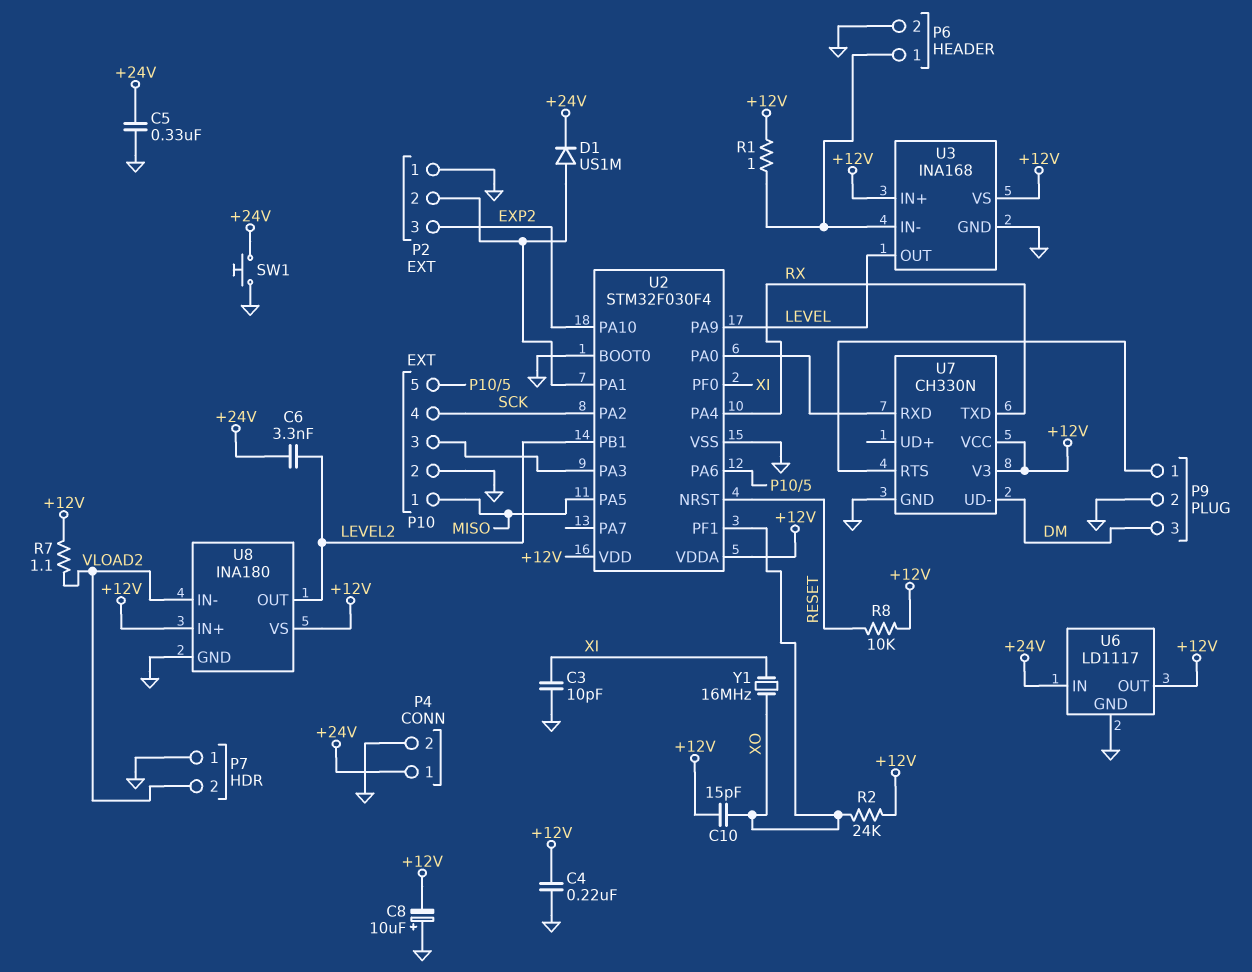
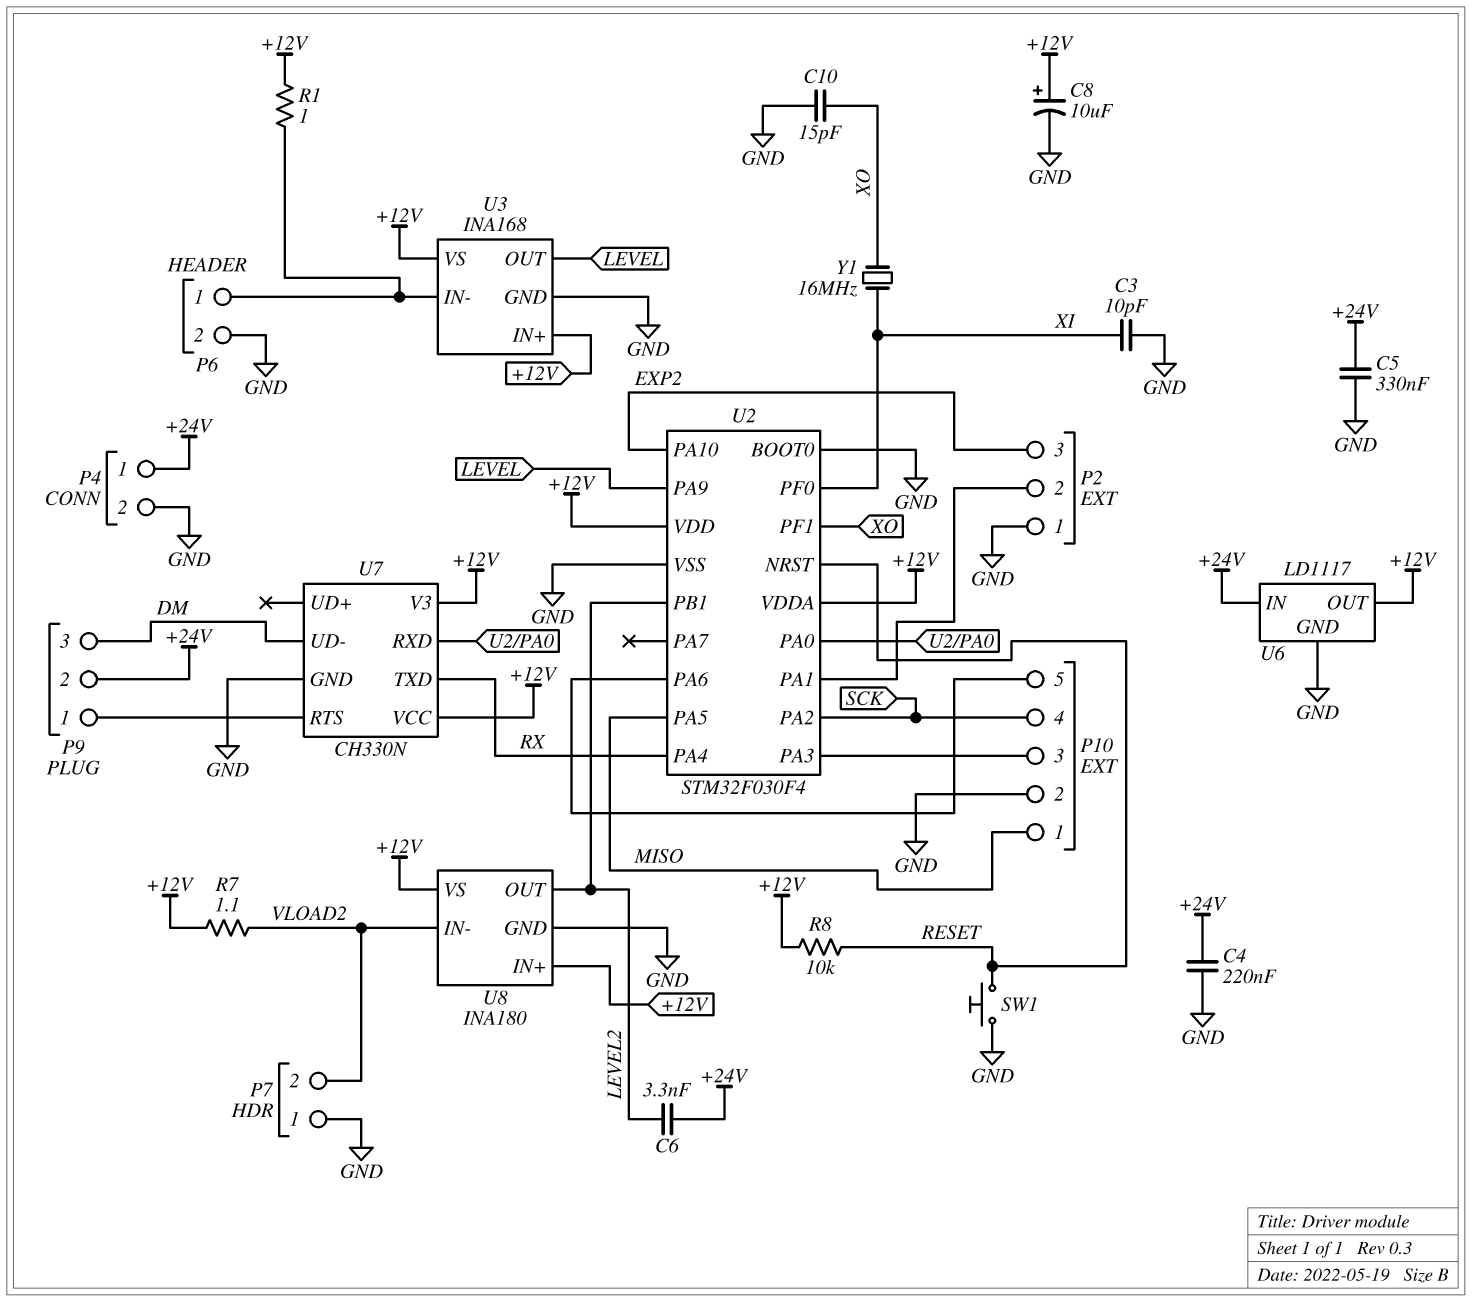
C4: 220nF (+12V, GND) -> 220nF (+24V, GND)
C8: 10uF (plus GND, minus +12V) -> 10uF (plus +12V, minus GND)
C10: 15pF (+12V, XO) -> 15pF (GND, XO)
D1: diode US1M (A P2/2, K +24V) -> none
P9 pin 2: GND -> +24V
R2: 24k (+12V, XO) -> none
SW1: button (+24V, GND) -> button (GND, RESET)

